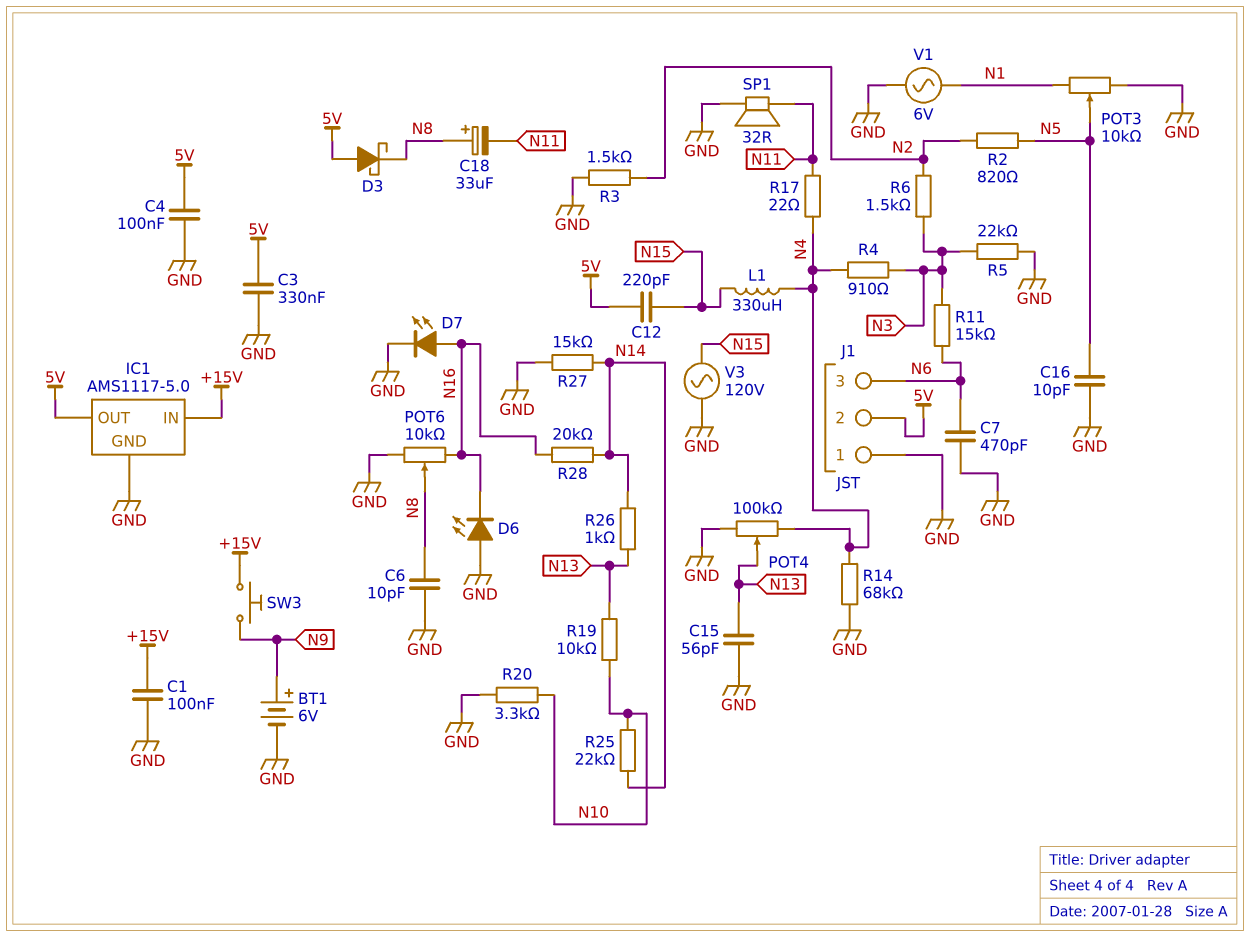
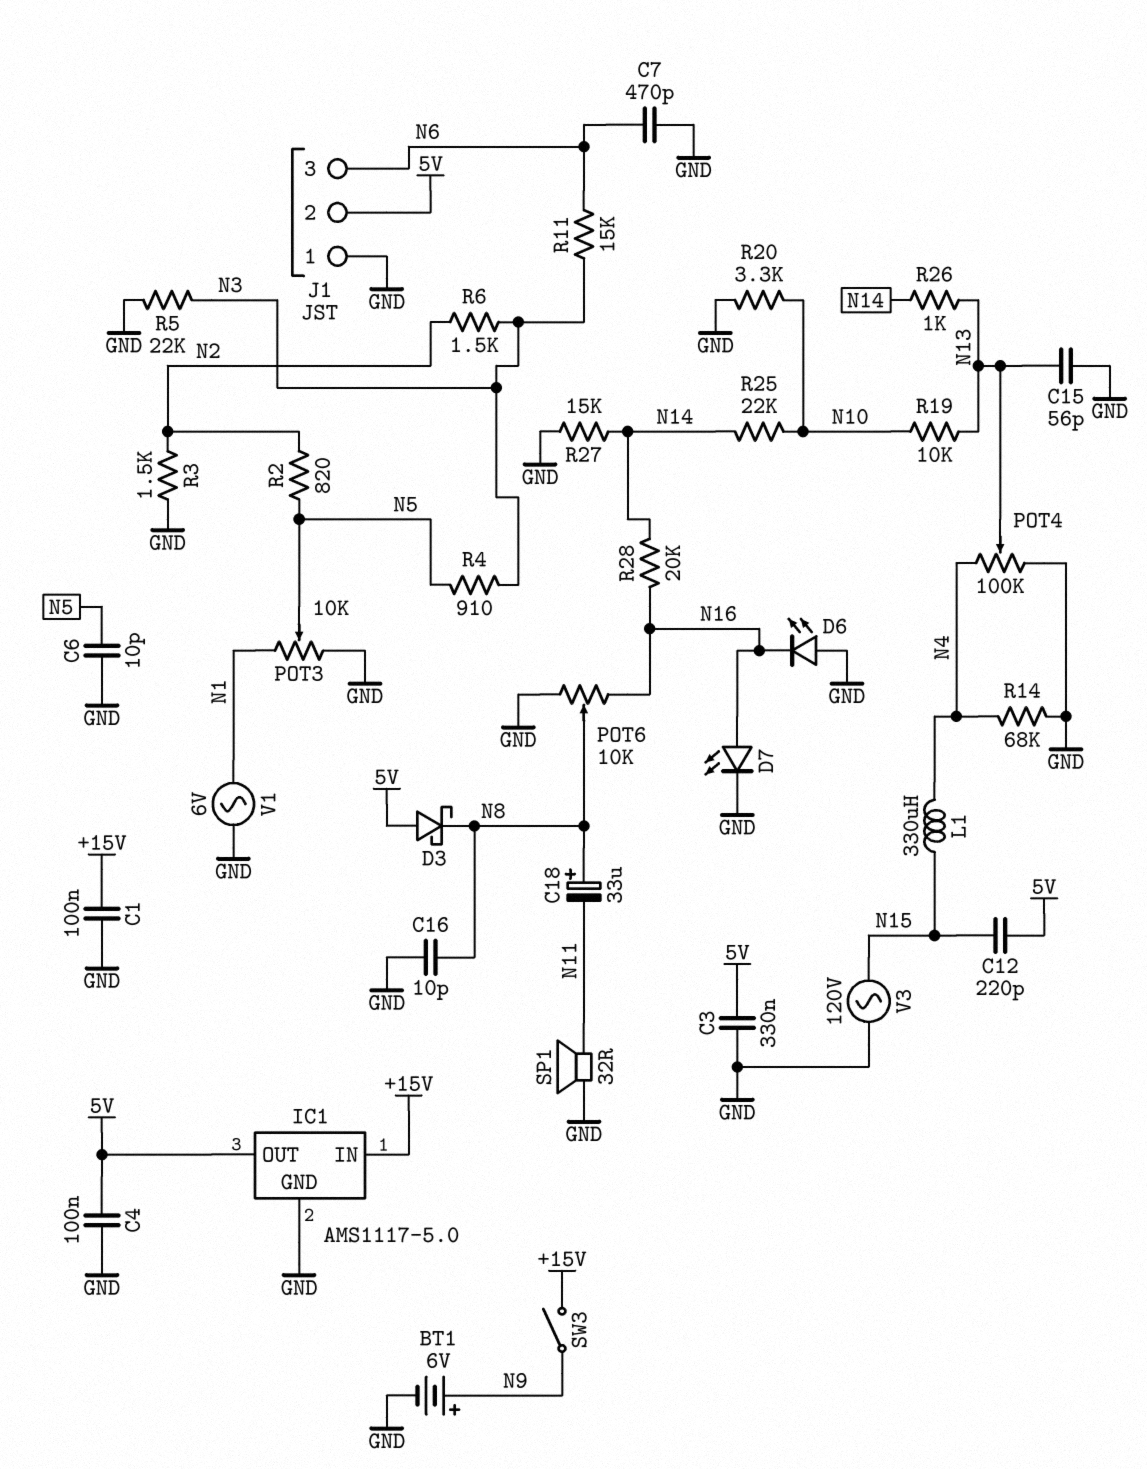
C6: 10pF (GND, N8) -> 10pF (GND, N5)
C16: 10pF (GND, N5) -> 10pF (GND, N8)
R4: 910 (N3, N4) -> 910 (N3, N5)
R17: 22 (N4, N11) -> none
SW3: button (+15V, N9) -> switch (+15V, N9)

